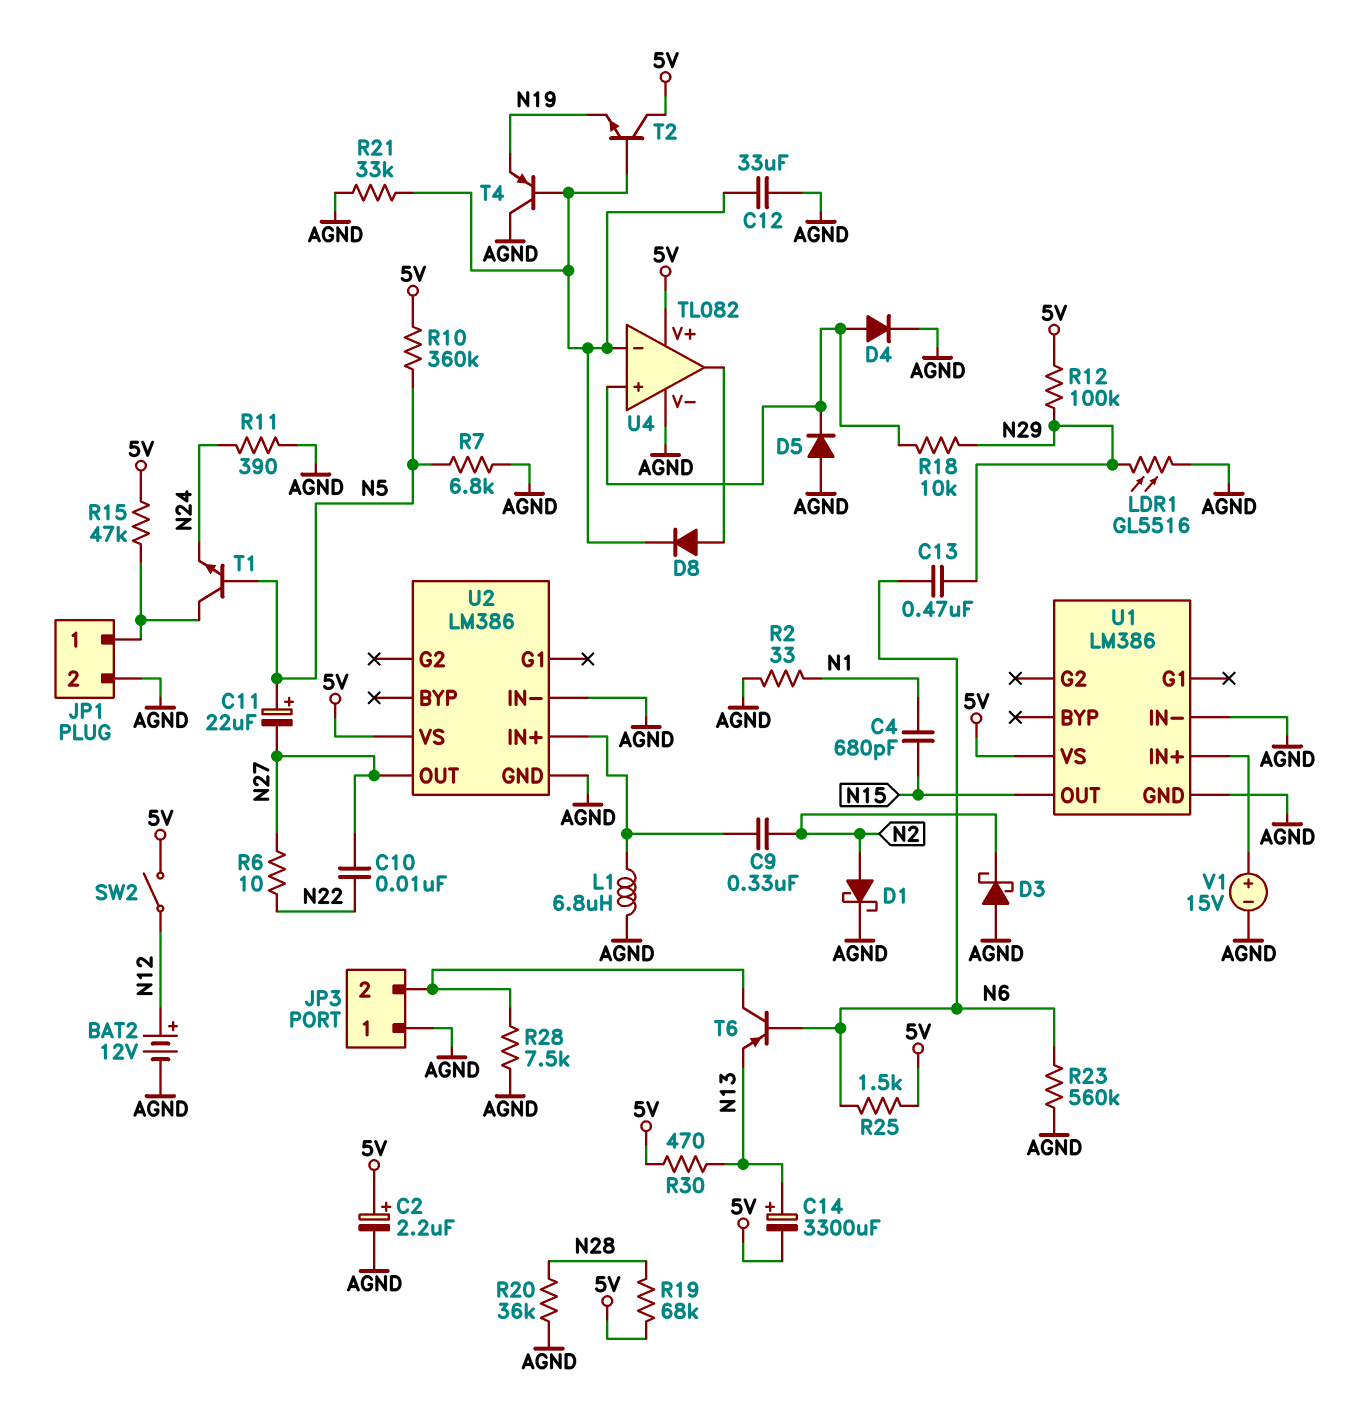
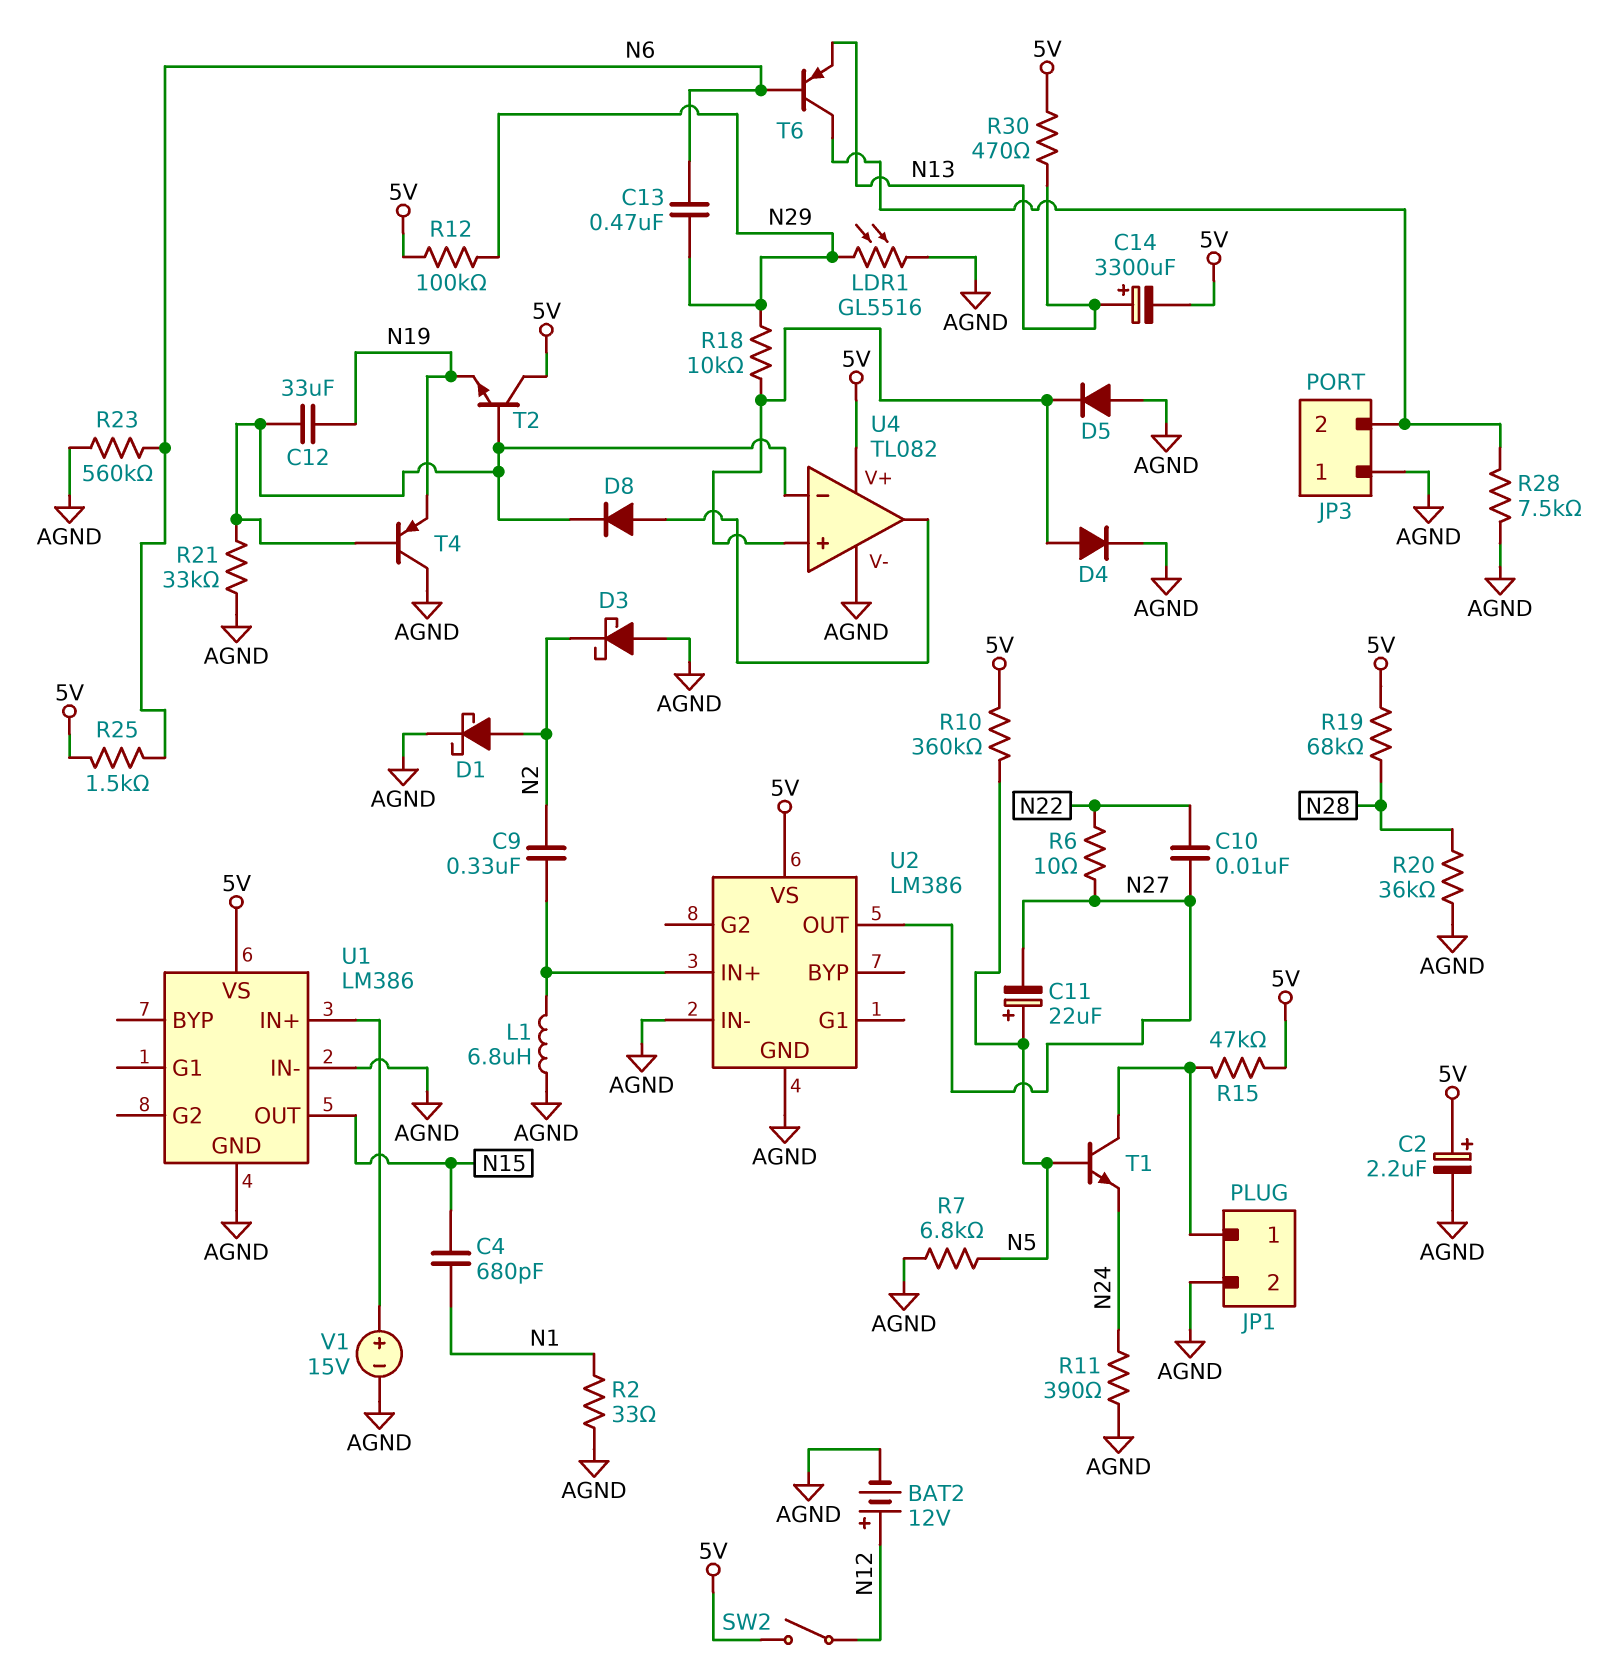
C12: 33uF (AGND, U4/in-) -> 33uF (N19, U4/in-)

